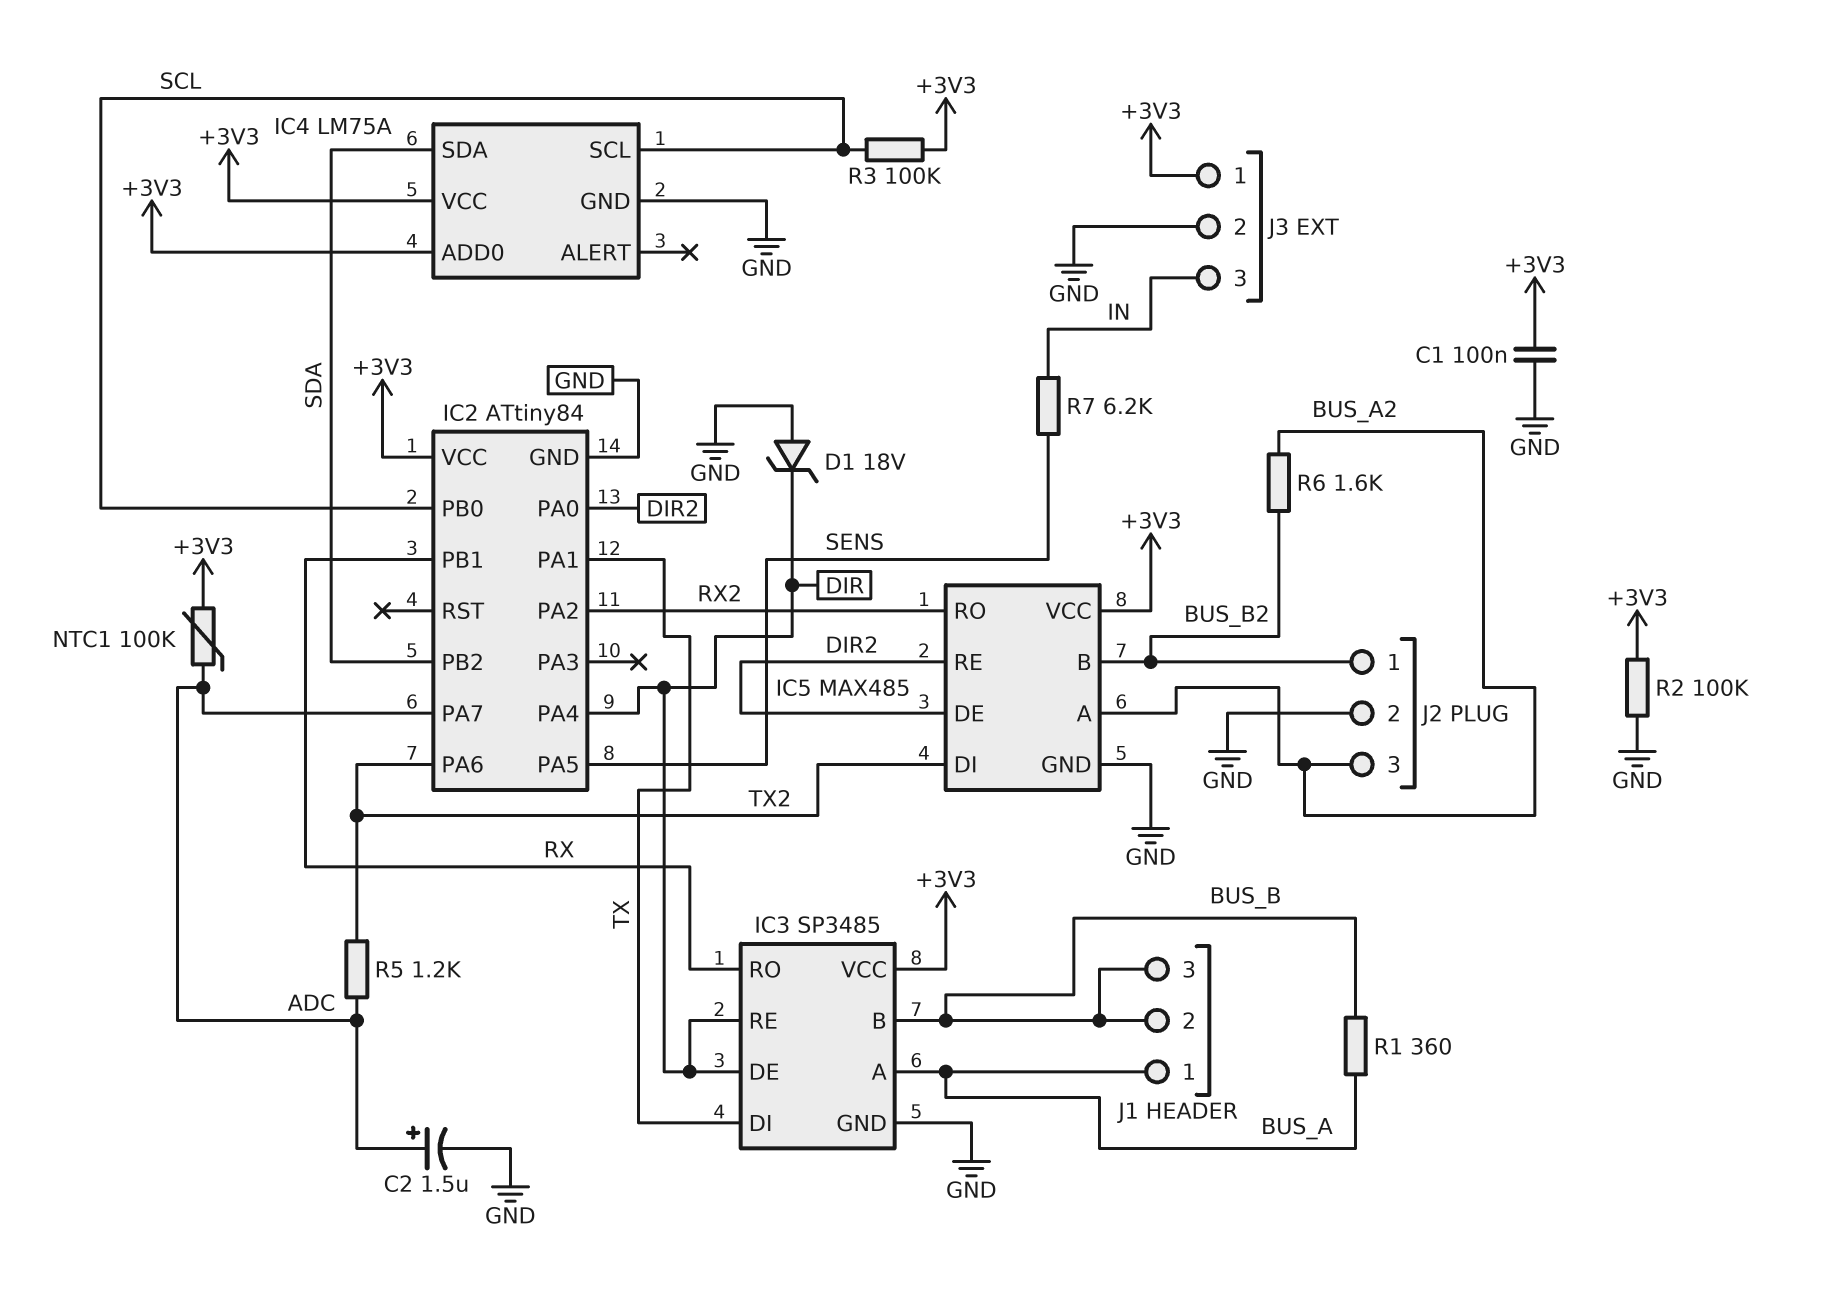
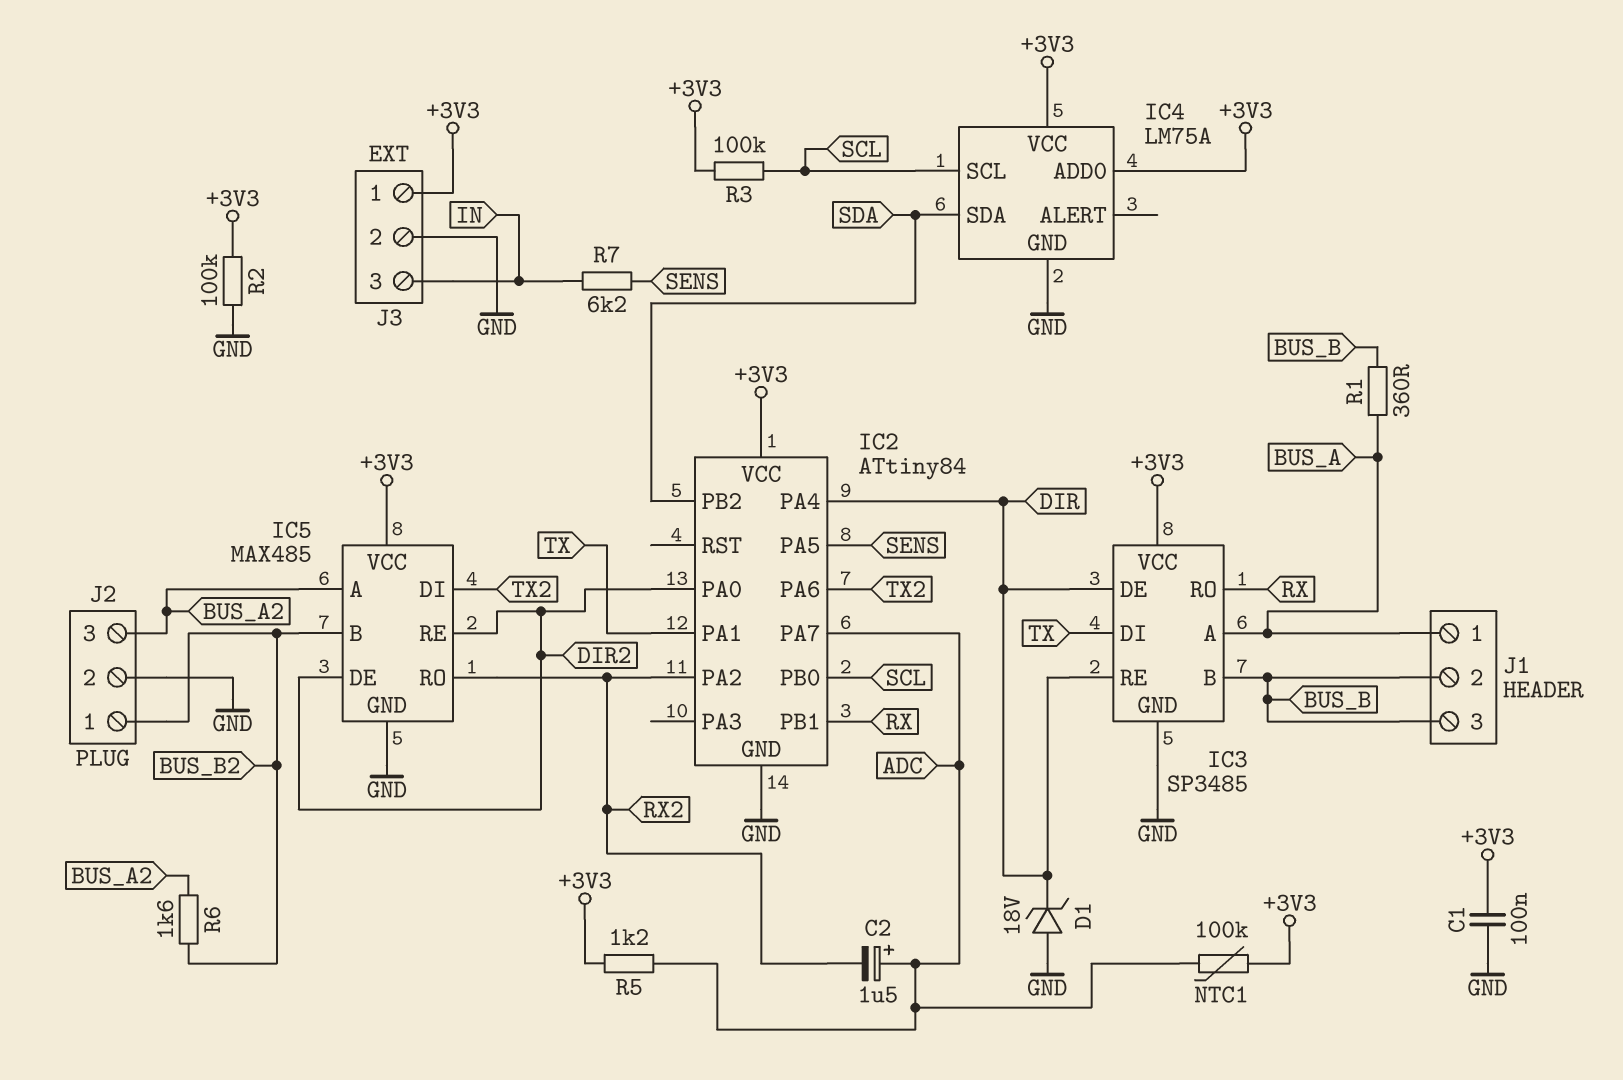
C2: 1.5uF (plus ADC, minus GND) -> 1.5uF (plus ADC, minus RX2)
R5: 1.2k (ADC, TX2) -> 1.2k (+3V3, ADC)

